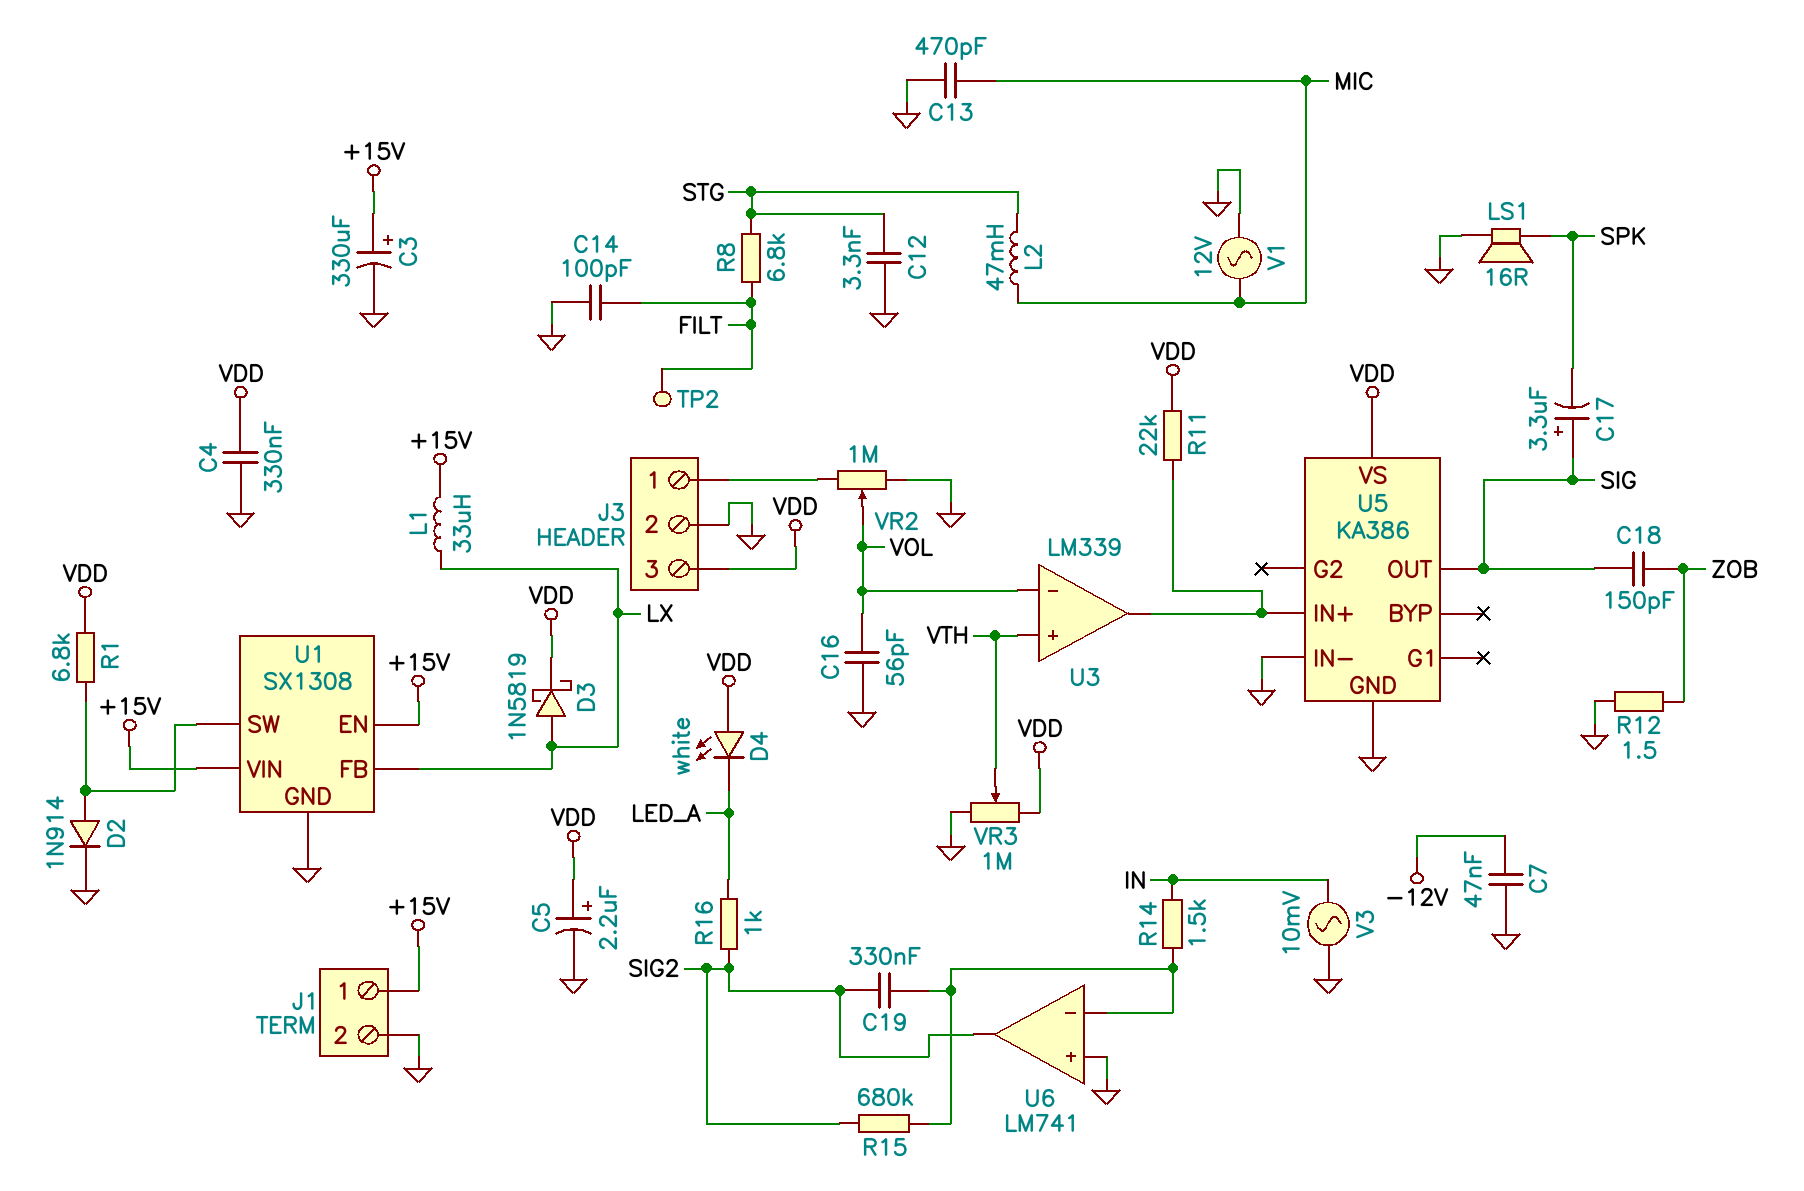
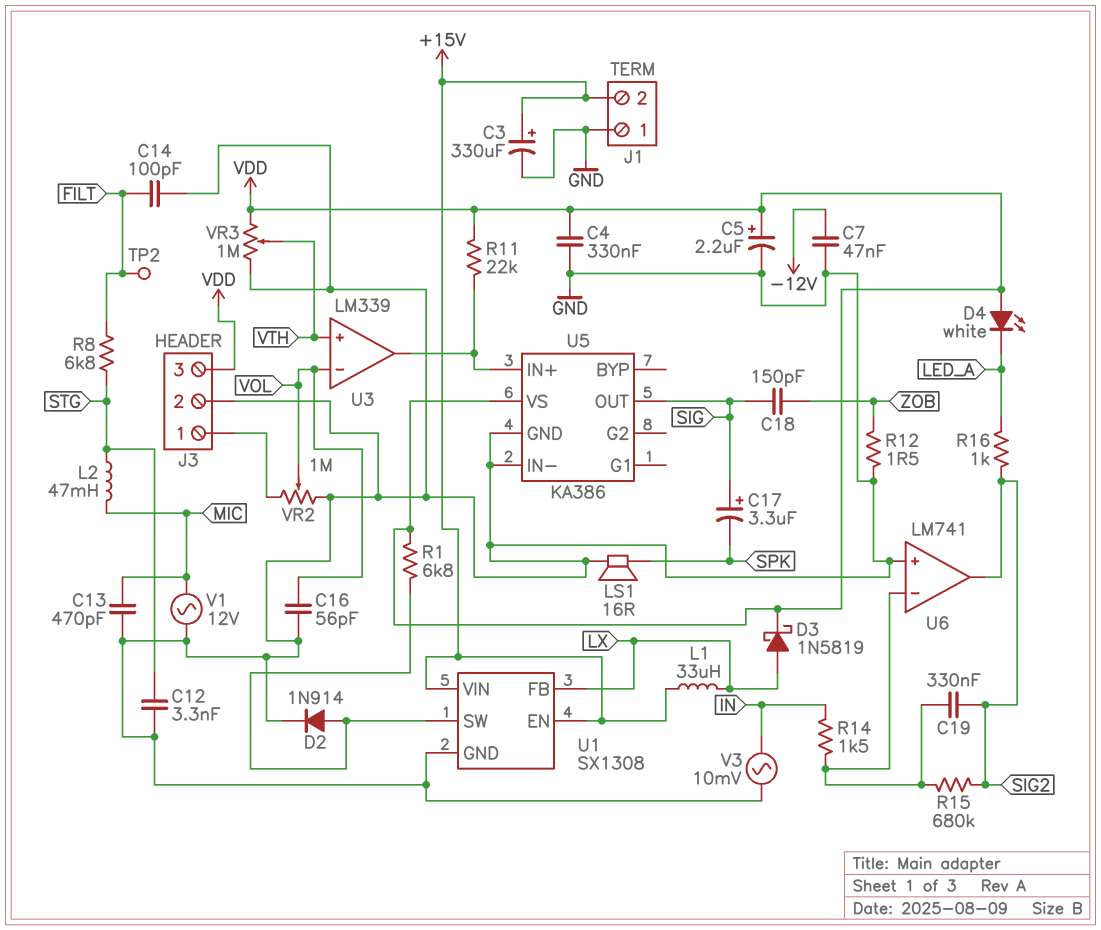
J1 pin 1: +15V -> GND
J1 pin 2: GND -> +15V

